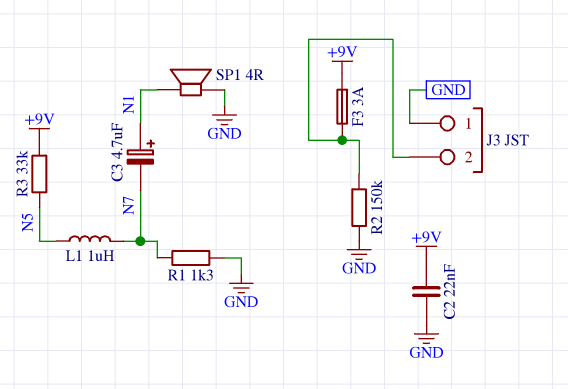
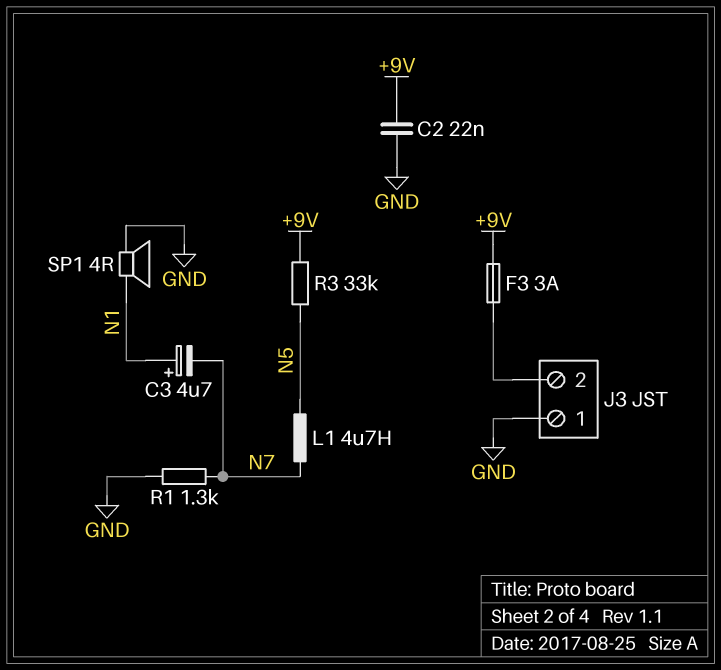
L1: 1uH (N5, N7) -> 4.7uH (N5, N7)
R2: 150k (GND, J3/2) -> none

